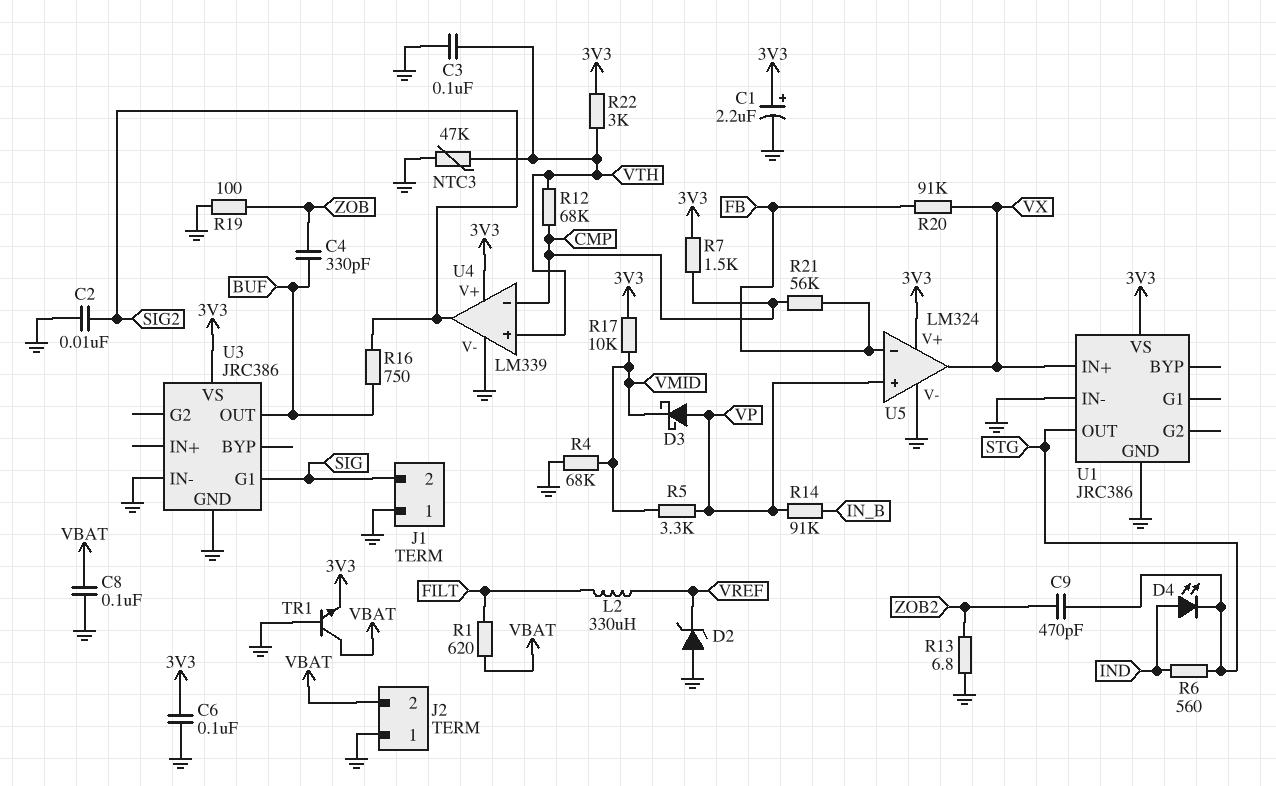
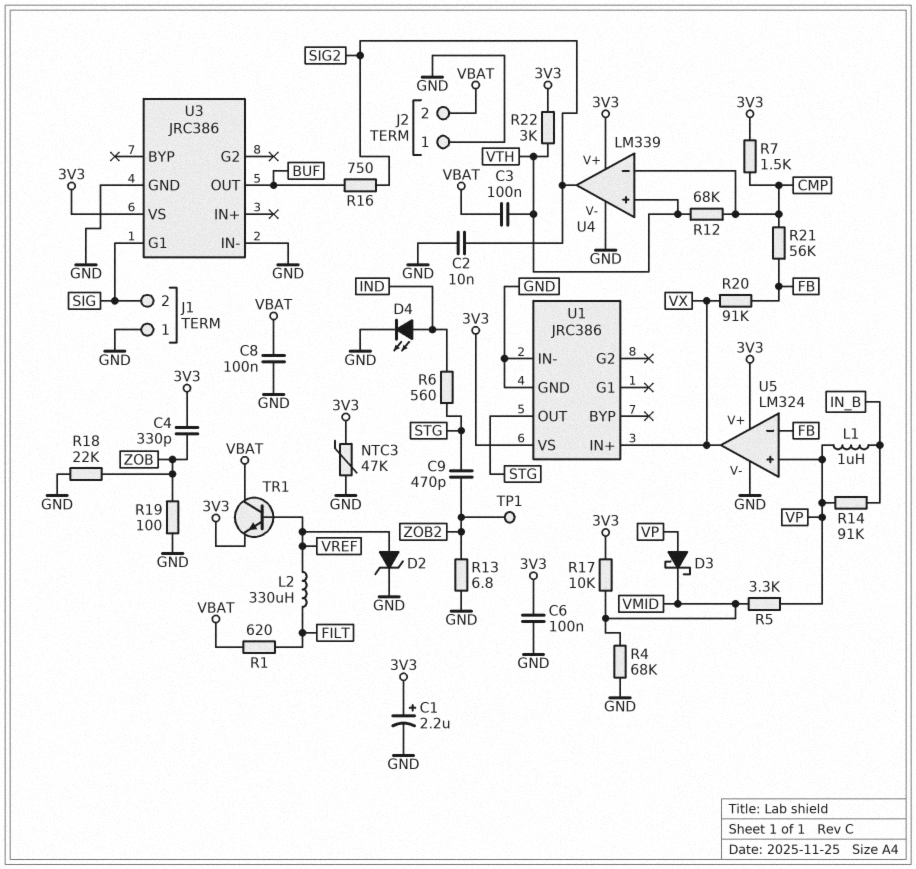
C3: 100nF (GND, VTH) -> 100nF (VBAT, VTH)
C4: 330pF (BUF, ZOB) -> 330pF (3V3, ZOB)
D2: zener (A GND, K VREF) -> zener (A VREF, K GND)
D4: LED (A IND, K STG) -> LED (A IND, K GND)
L1: none -> 1uH (IN_B, VP)
NTC3: 47k (GND, VTH) -> 47k (3V3, GND)
R18: none -> 22k (GND, ZOB)
TP1: none -> test point (ZOB2)
TR1: NPN (B GND, C VBAT, E 3V3) -> NPN (B VREF, C VBAT, E 3V3)

